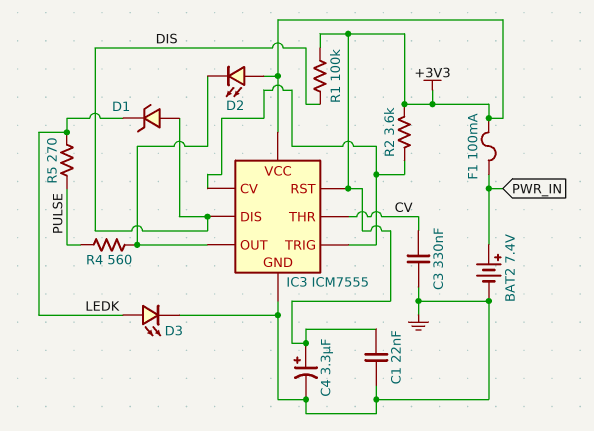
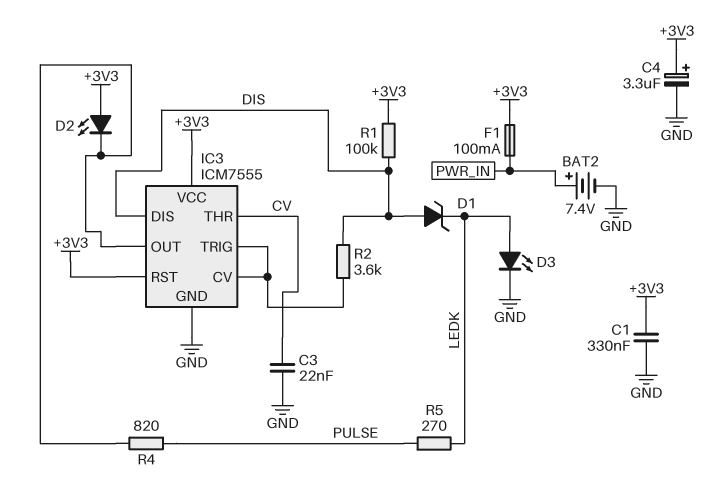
C1: 22nF (+3V3, GND) -> 330nF (+3V3, GND)
C3: 330nF (CV, GND) -> 22nF (CV, GND)
R2: 3.6k (+3V3, IC3/CV) -> 3.6k (DIS, IC3/CV)
R4: 560 (IC3/OUT, PULSE) -> 820 (IC3/OUT, PULSE)

